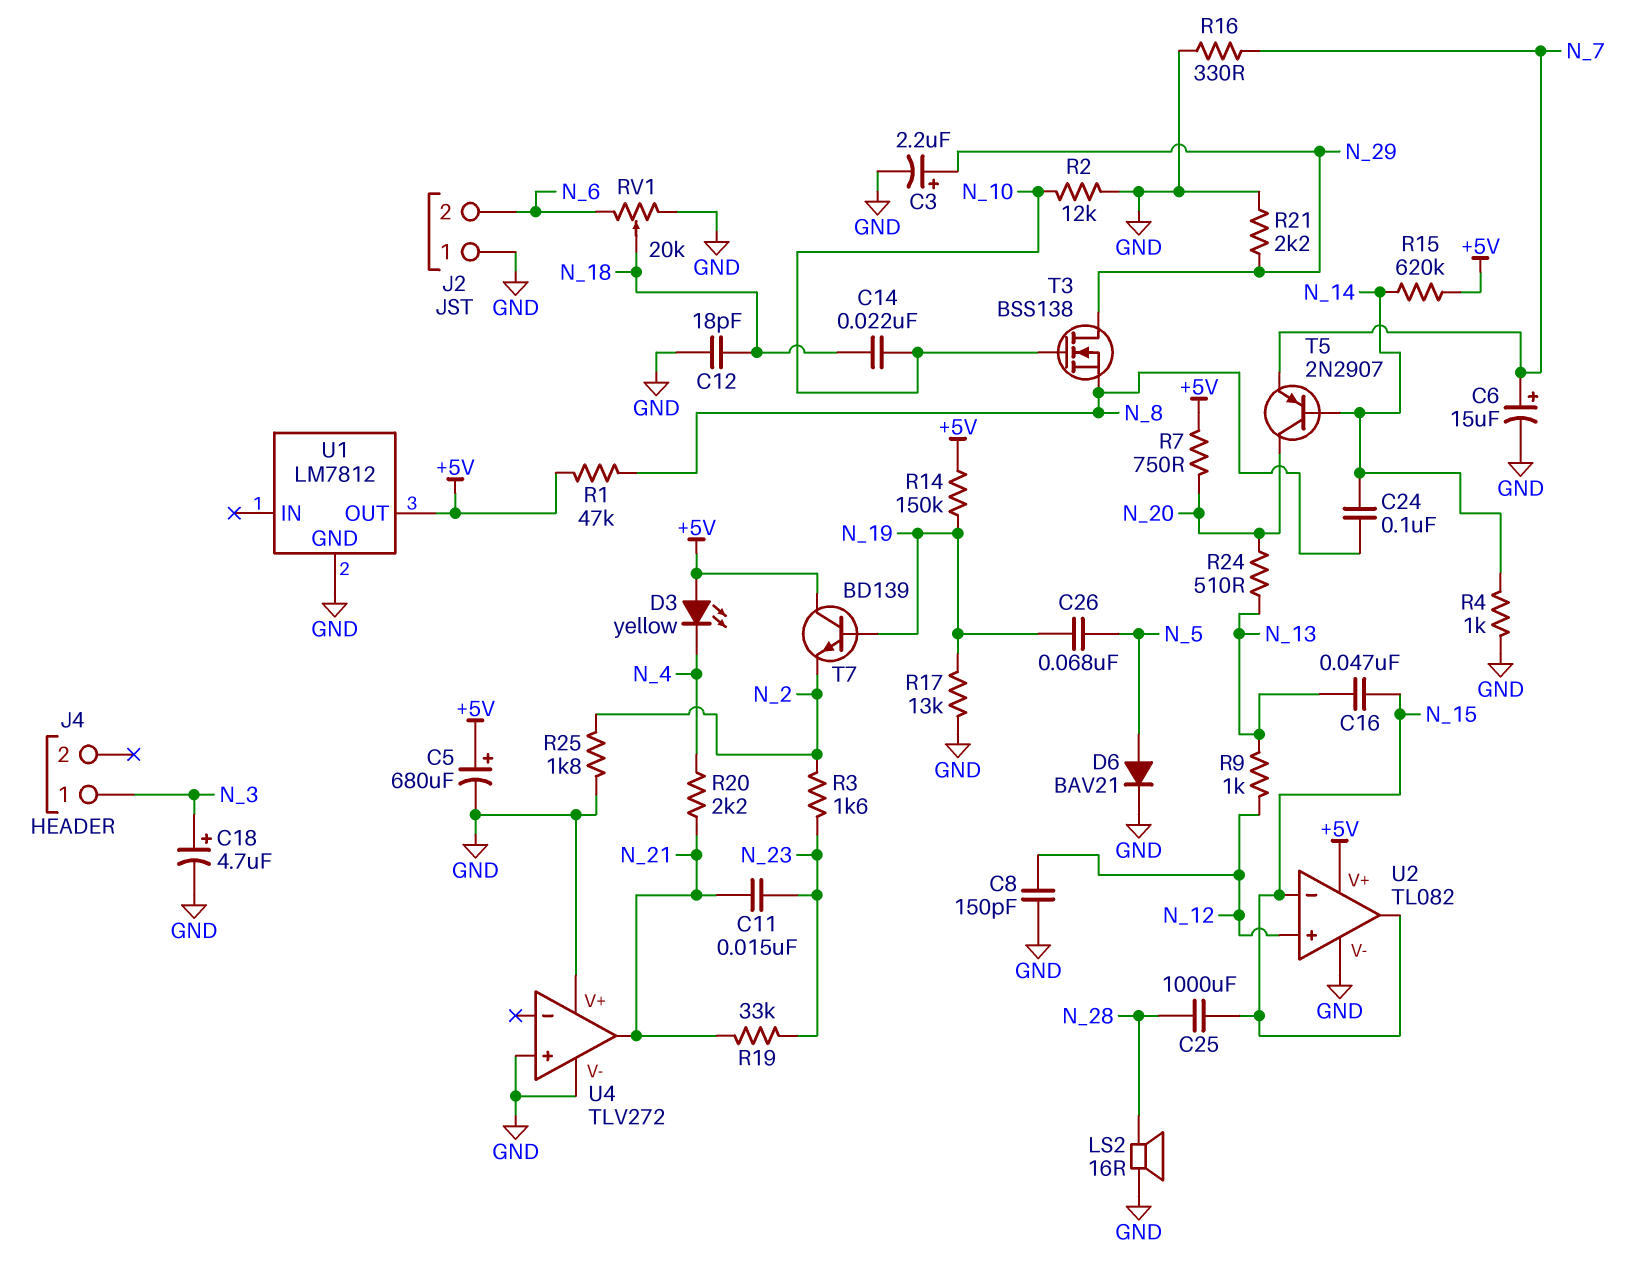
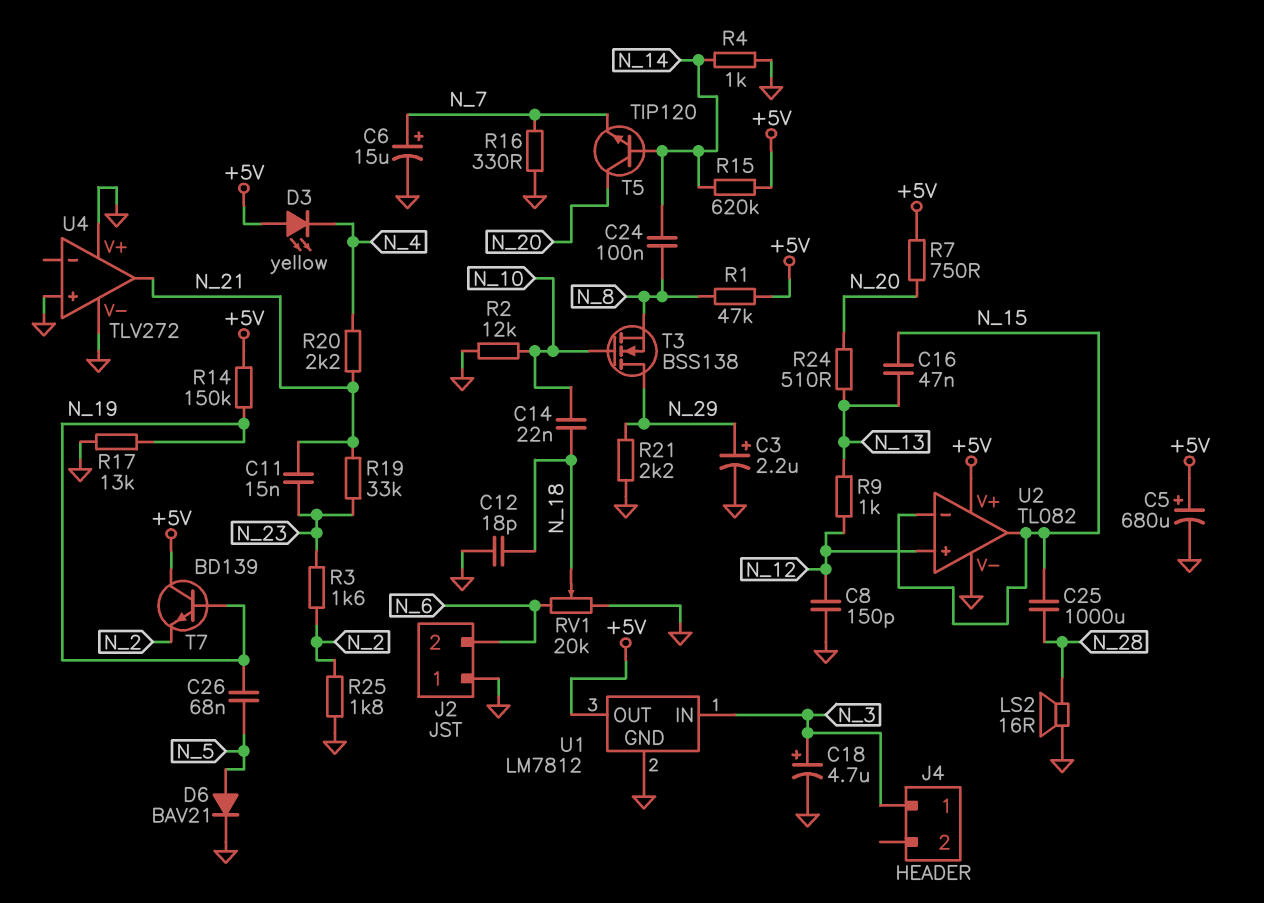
T5: PNP 2N2907 (B N_14, C N_20, E N_7) -> NPN TIP120 (B N_14, C N_20, E N_7)
U1 pin IN: none -> N_3

